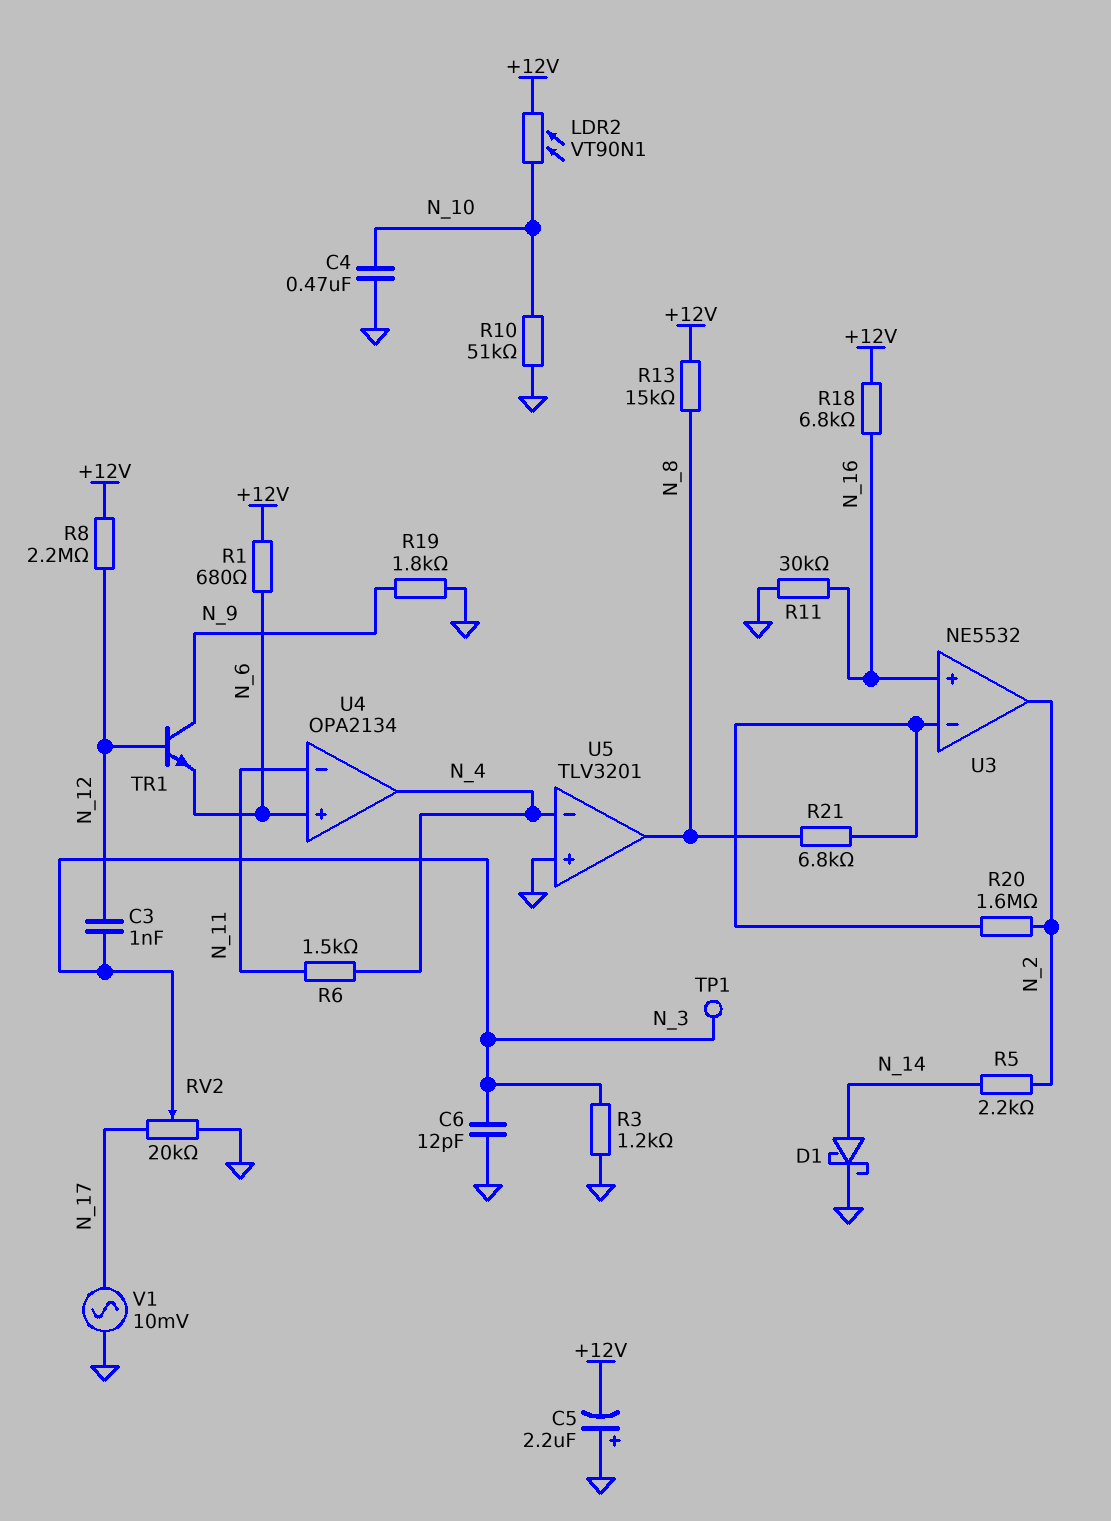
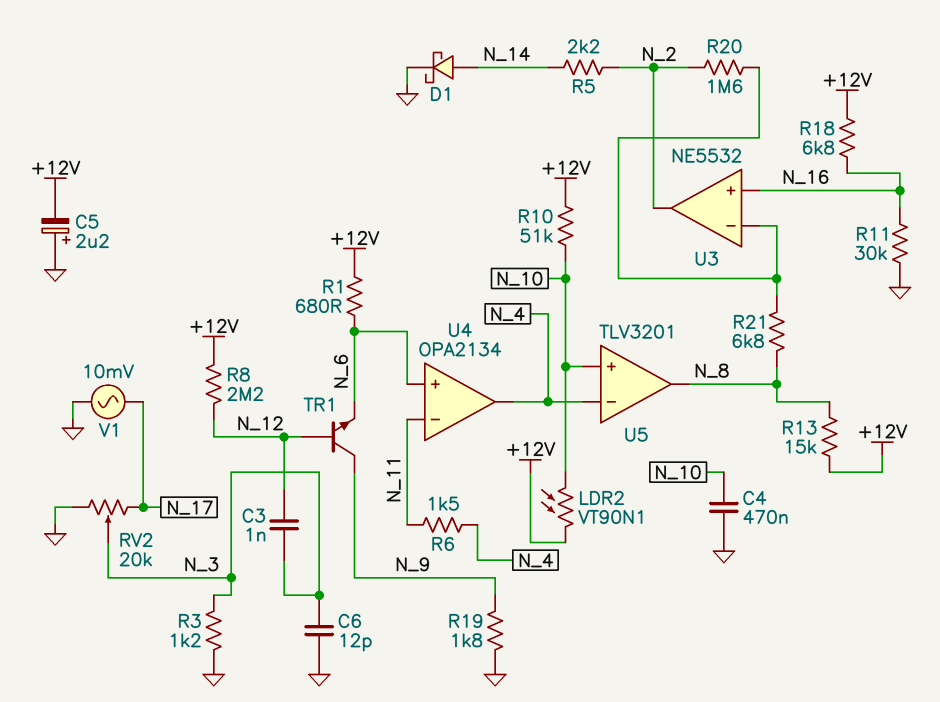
R10: 51k (GND, N_10) -> 51k (+12V, N_10)
TP1: test point (N_3) -> none
U5 pin in+: GND -> N_10

